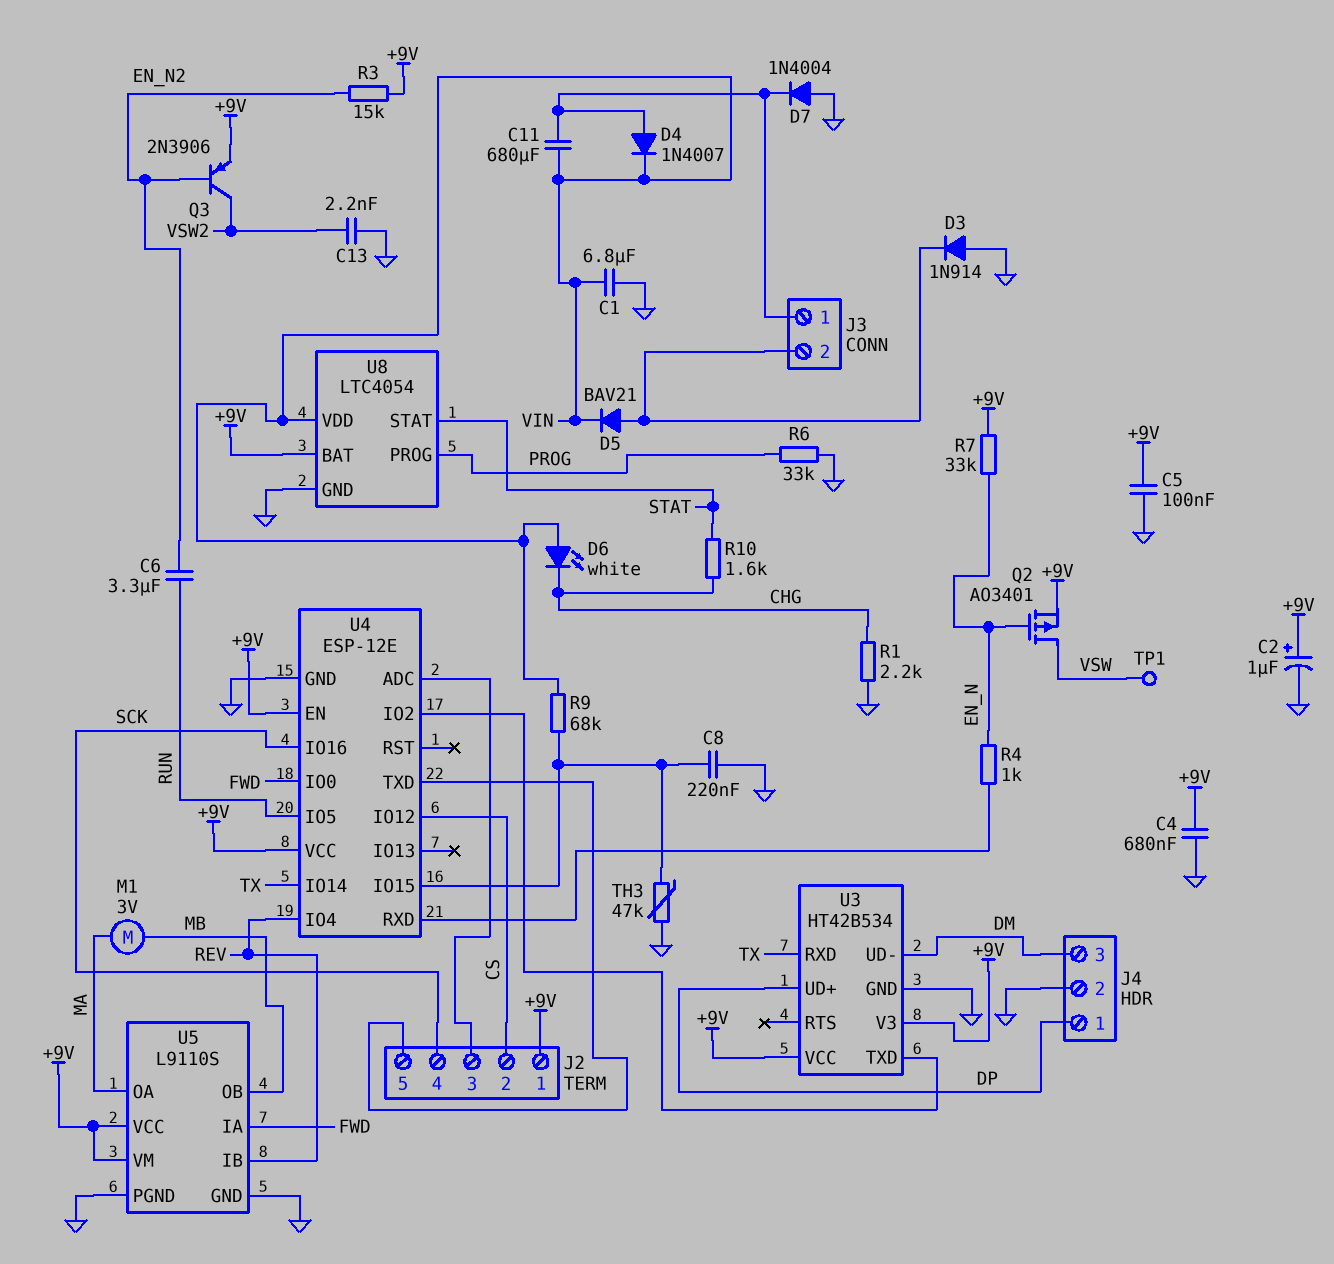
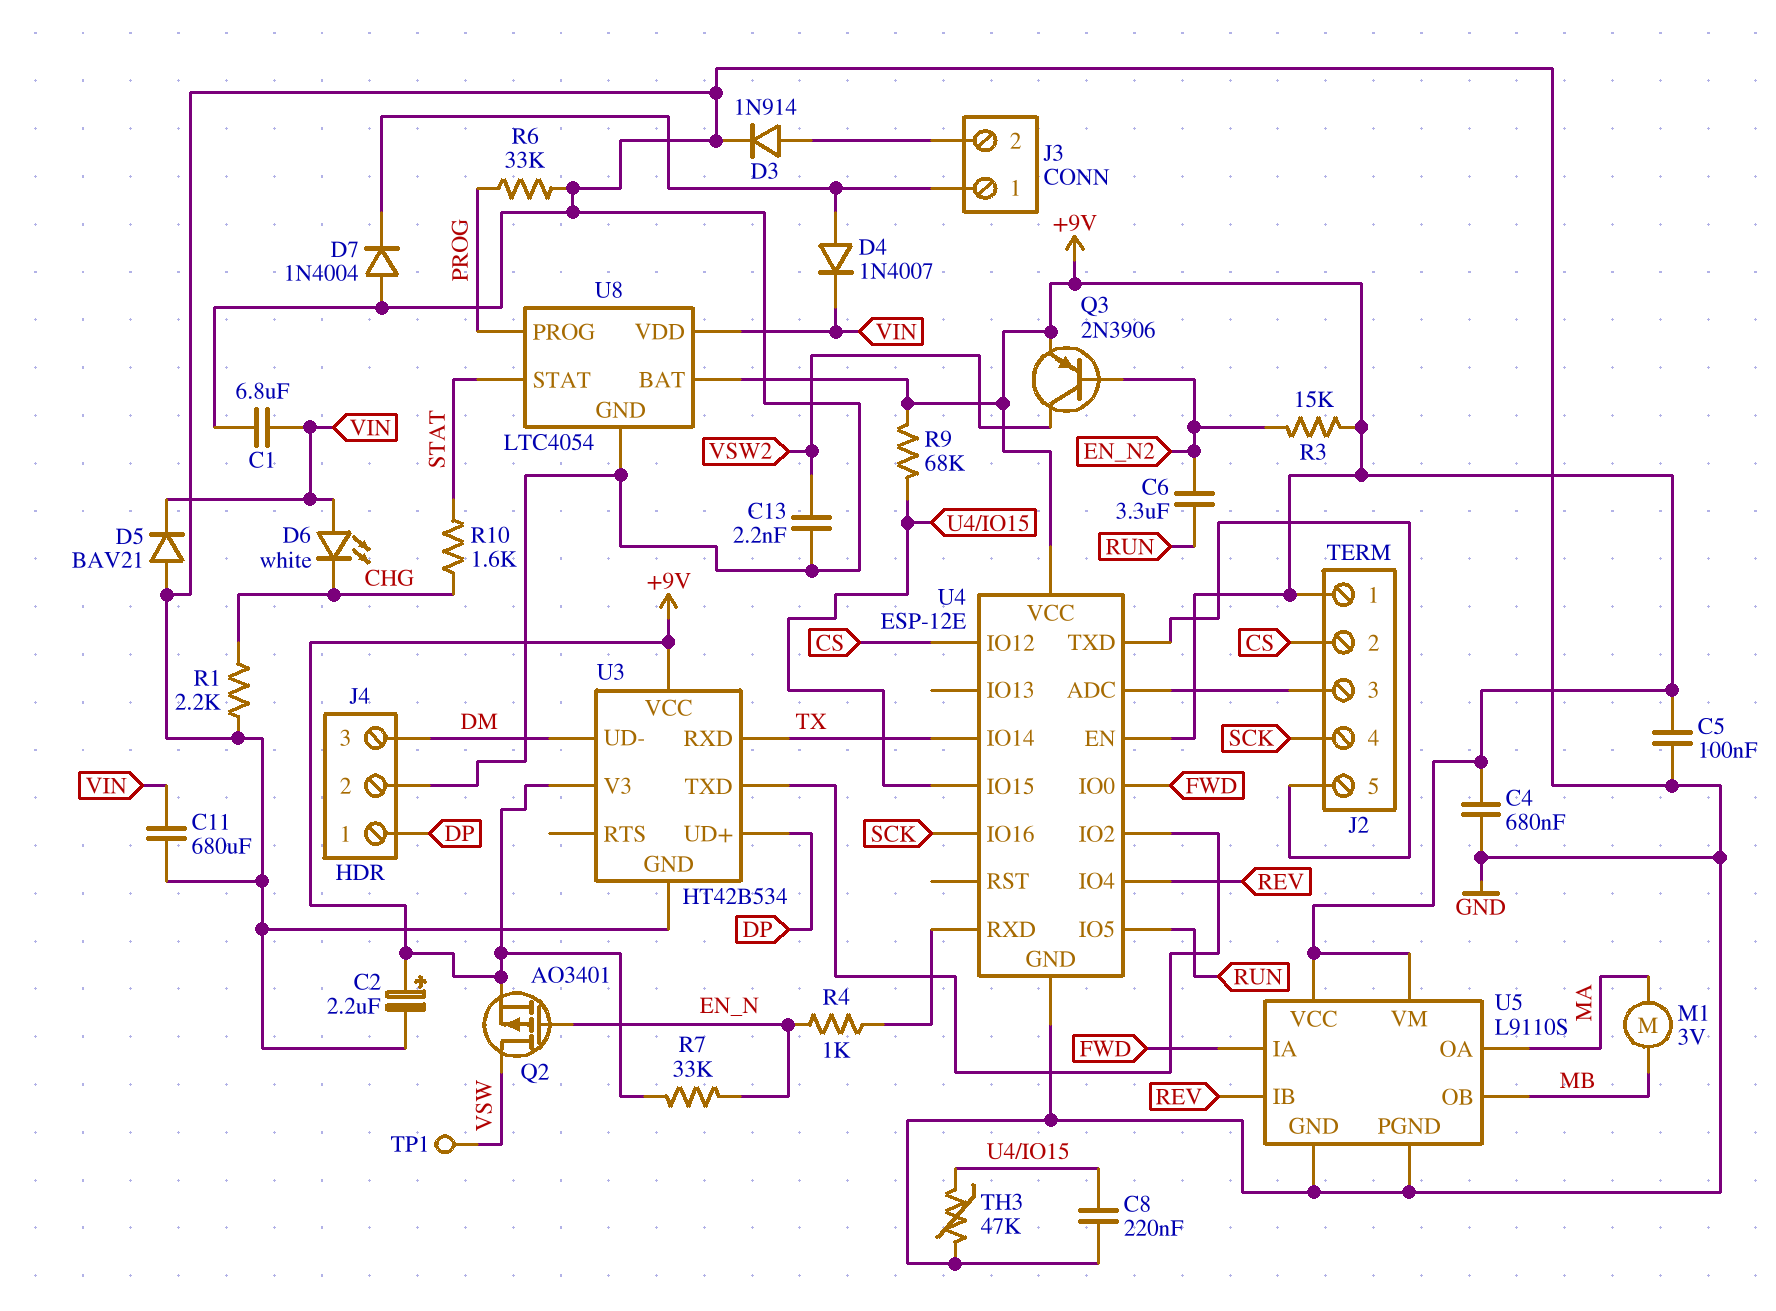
C2: 1uF (plus +9V, minus GND) -> 2.2uF (plus +9V, minus GND)
C11: 680uF (J3/1, VIN) -> 680uF (GND, VIN)
D3: diode 1N914 (A GND, K J3/2) -> diode 1N914 (A J3/2, K GND)
D5: diode BAV21 (A J3/2, K VIN) -> diode BAV21 (A GND, K VIN)
R9: 68k (U4/IO15, VIN) -> 68k (+9V, U4/IO15)

